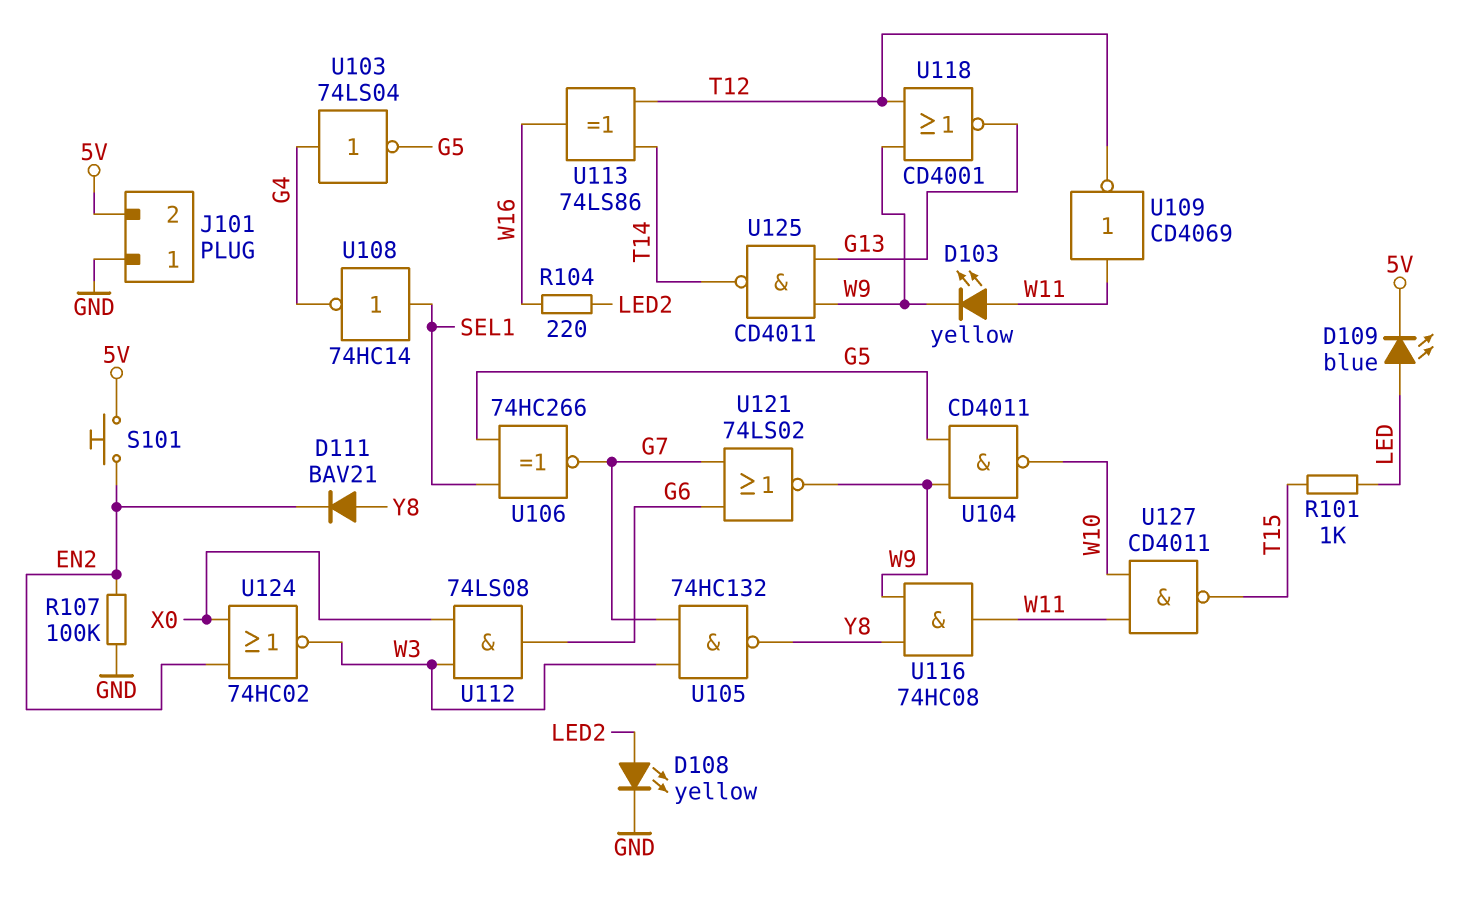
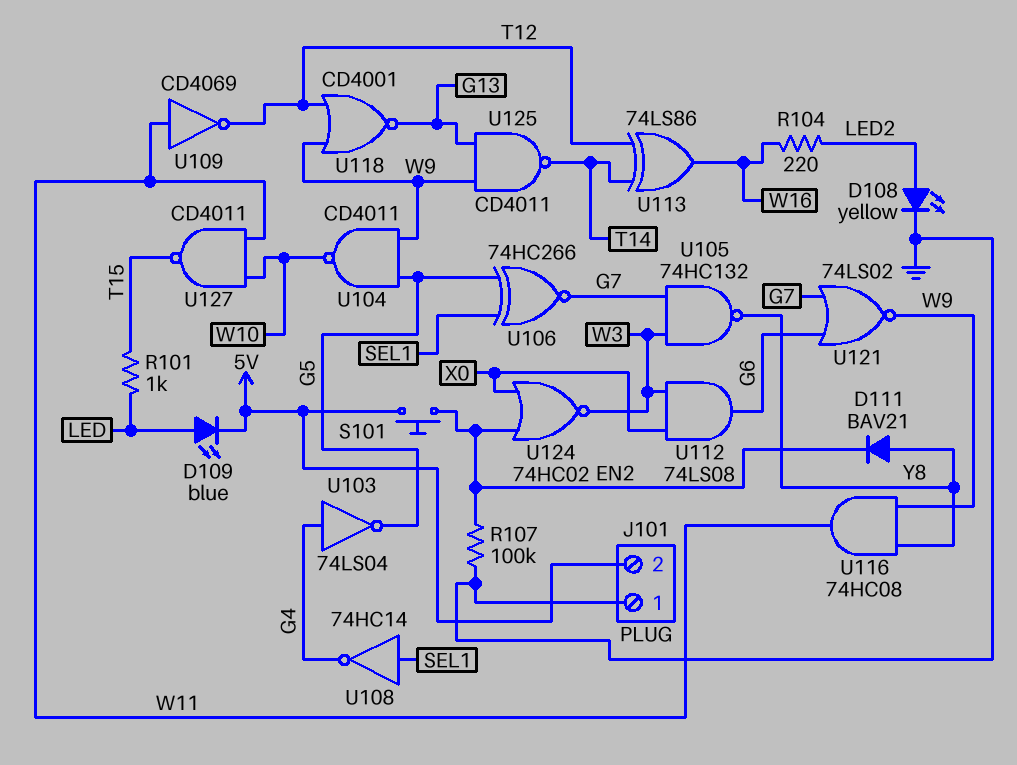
D103: LED yellow (A W11, K W9) -> none

